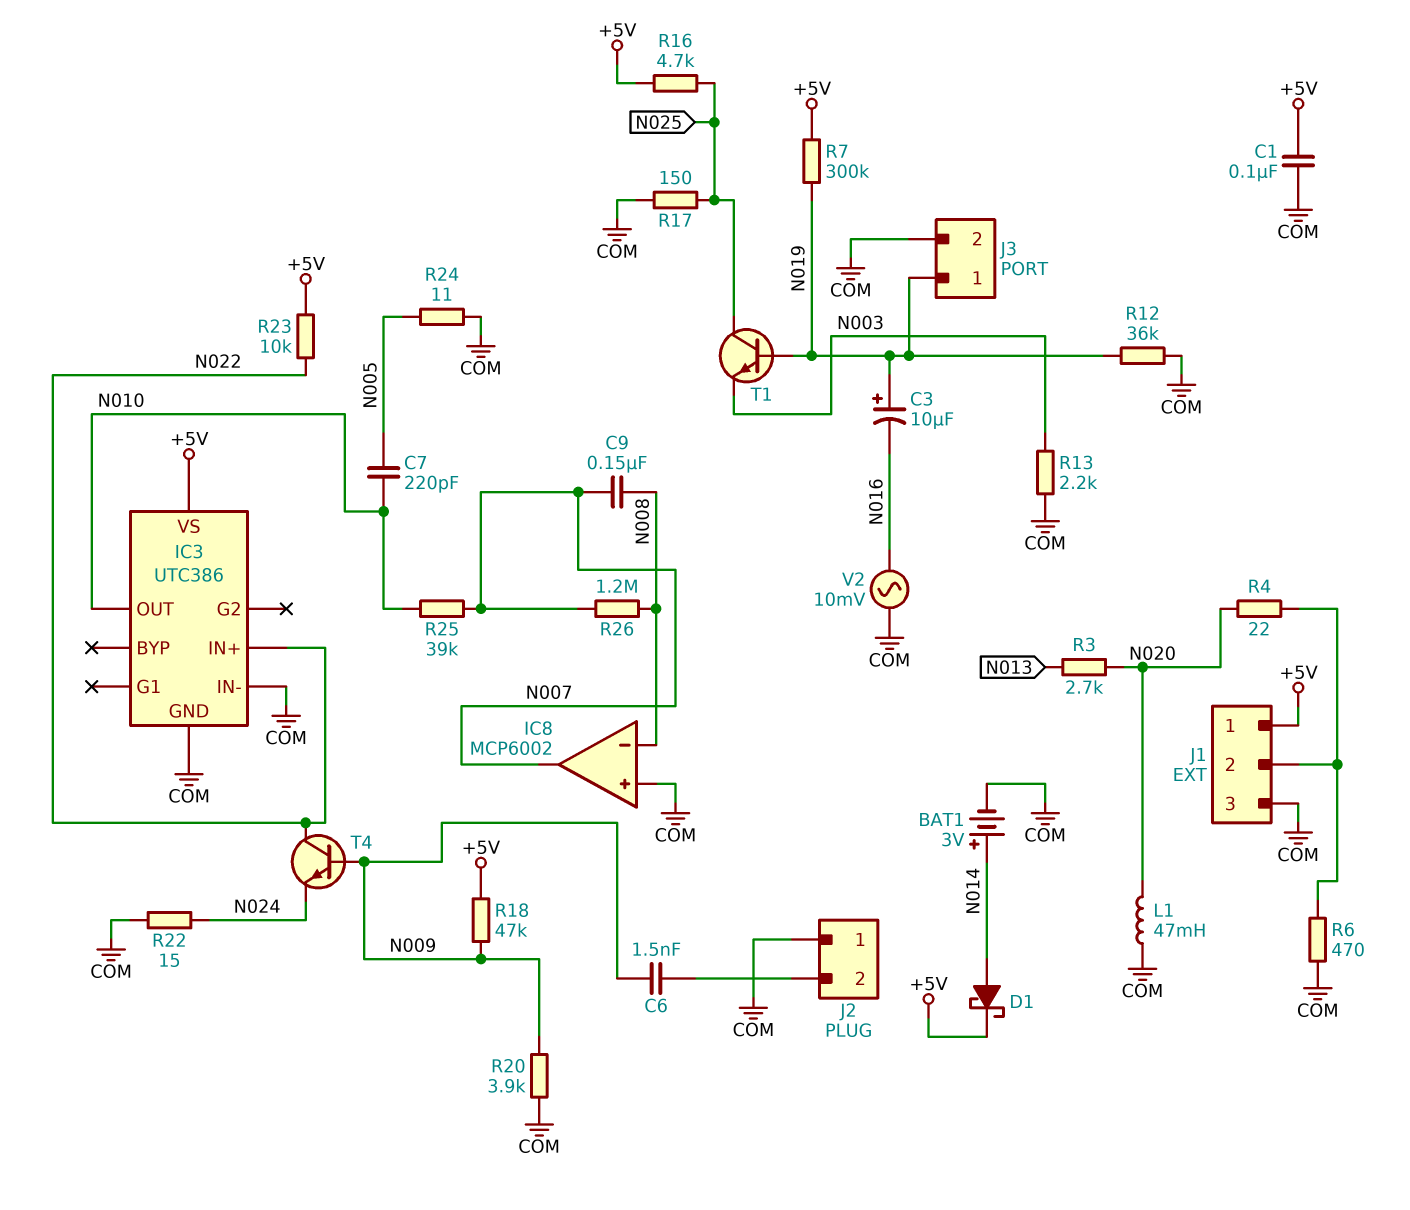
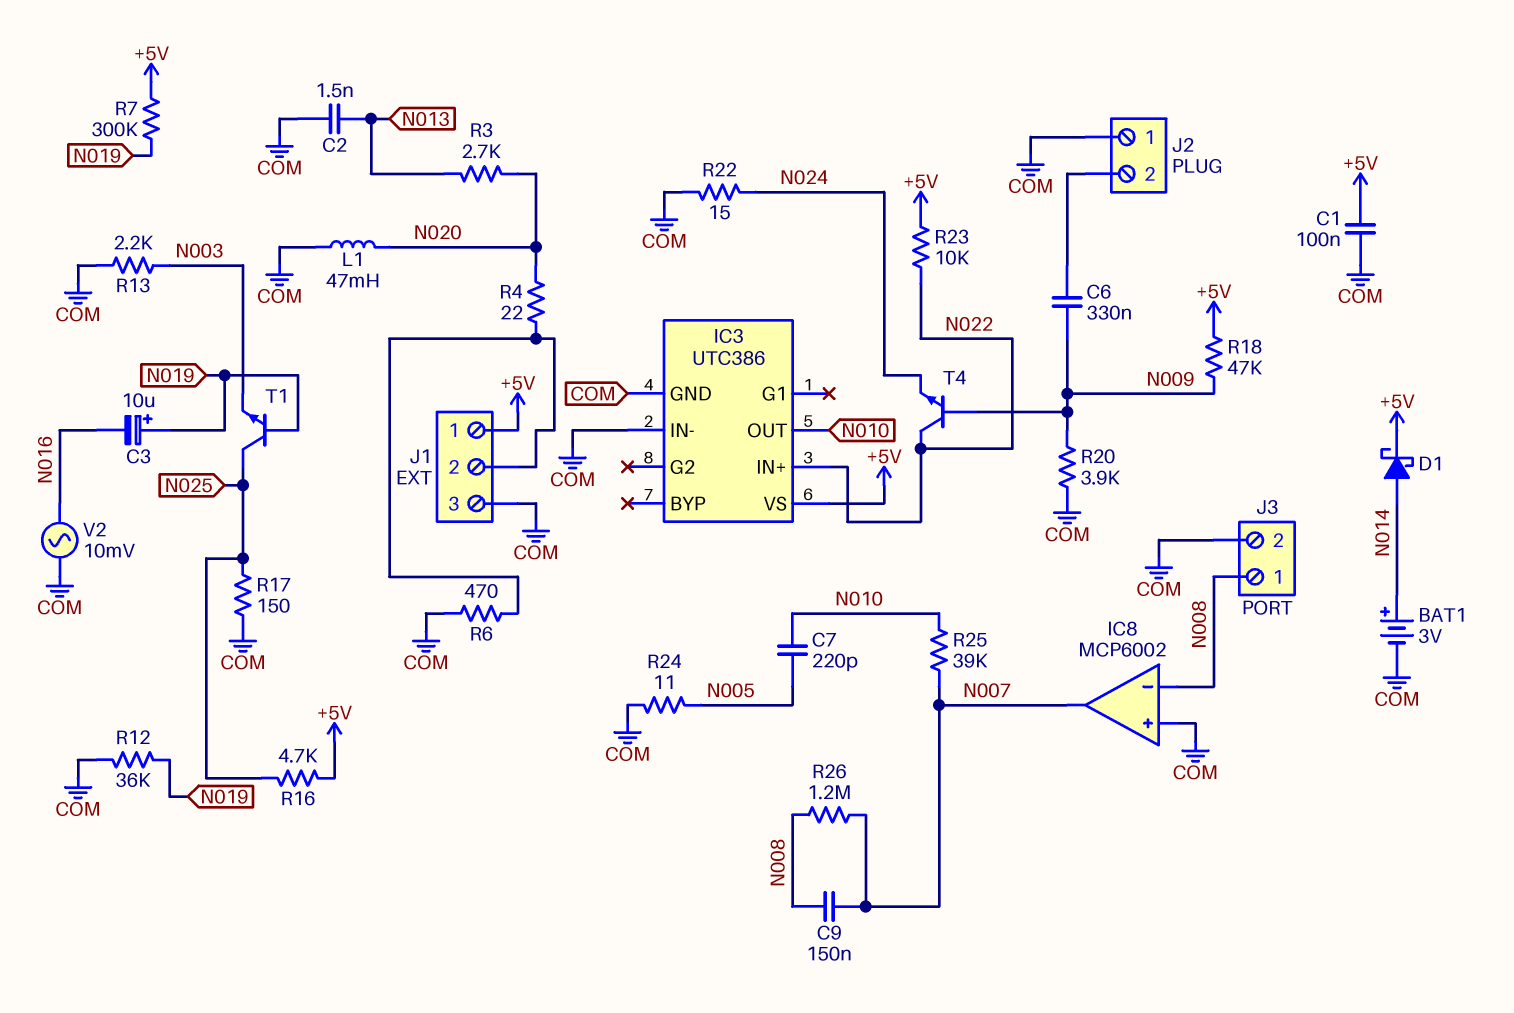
C2: none -> 1.5nF (COM, N013)
C6: 1.5nF (J2/2, N009) -> 330nF (J2/2, N009)
J3 pin 1: N019 -> N008

